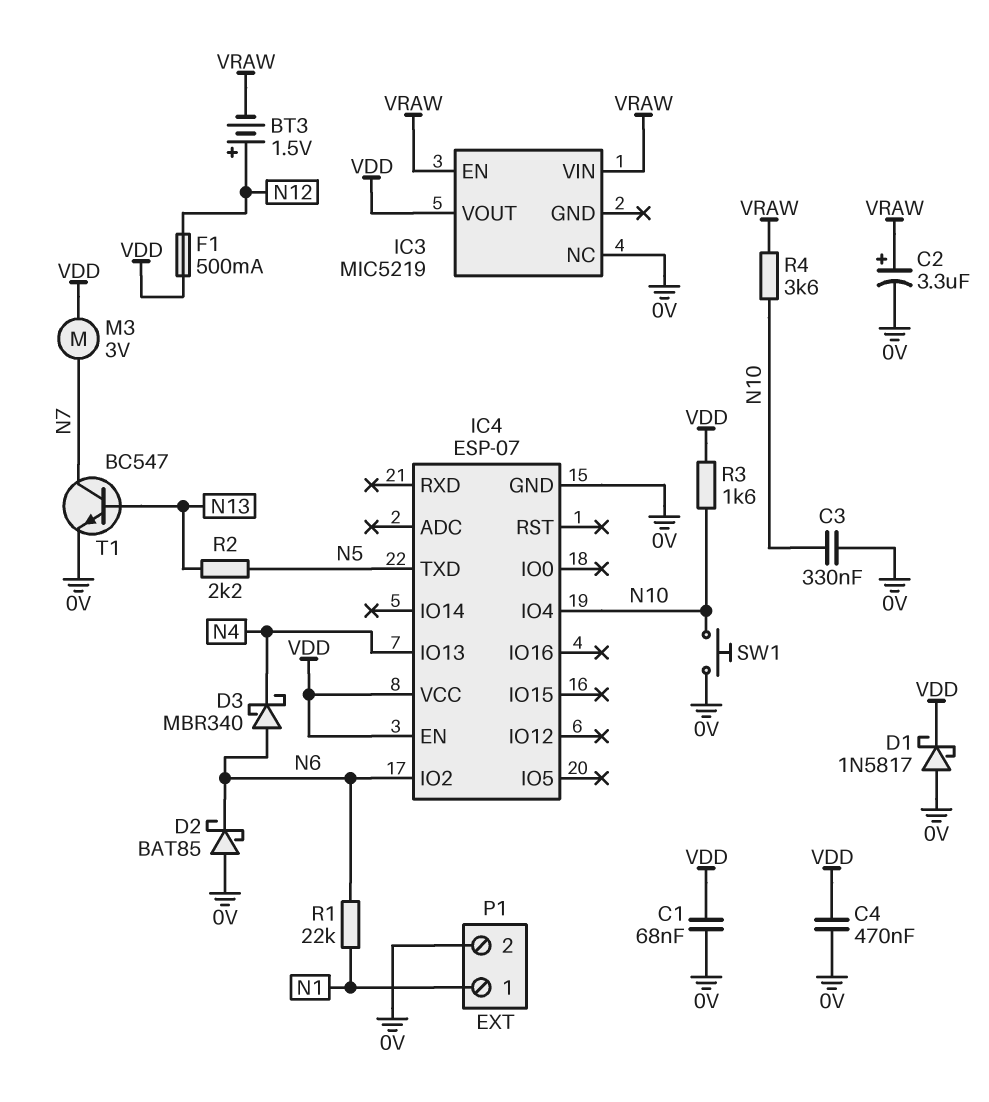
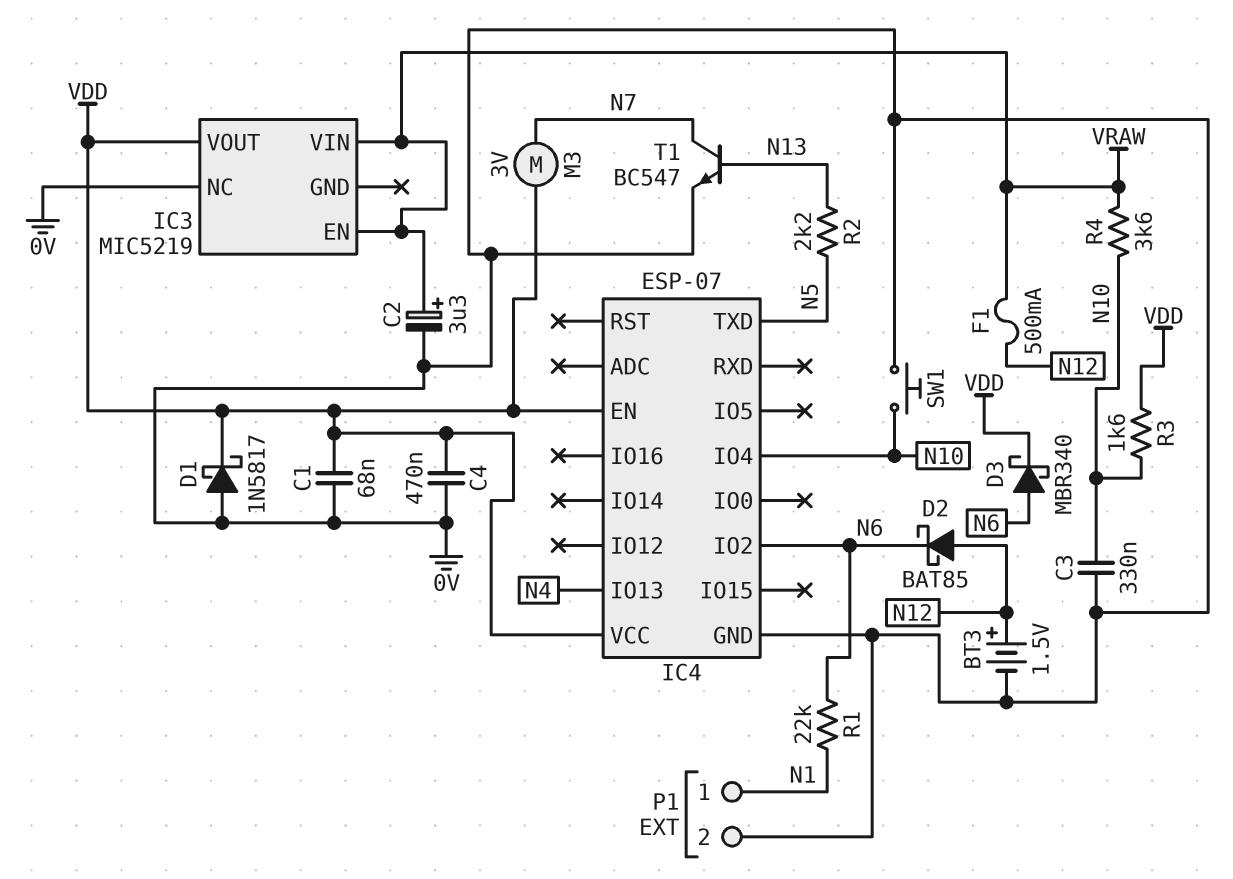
BT3: 1.5V (plus N12, minus VRAW) -> 1.5V (plus N12, minus 0V)
D2: schottky BAT85 (A 0V, K N6) -> schottky BAT85 (A N12, K N6)
D3: schottky MBR340 (A N6, K N4) -> schottky MBR340 (A N6, K VDD)
F1: 500mA (N12, VDD) -> 500mA (N12, VRAW)

